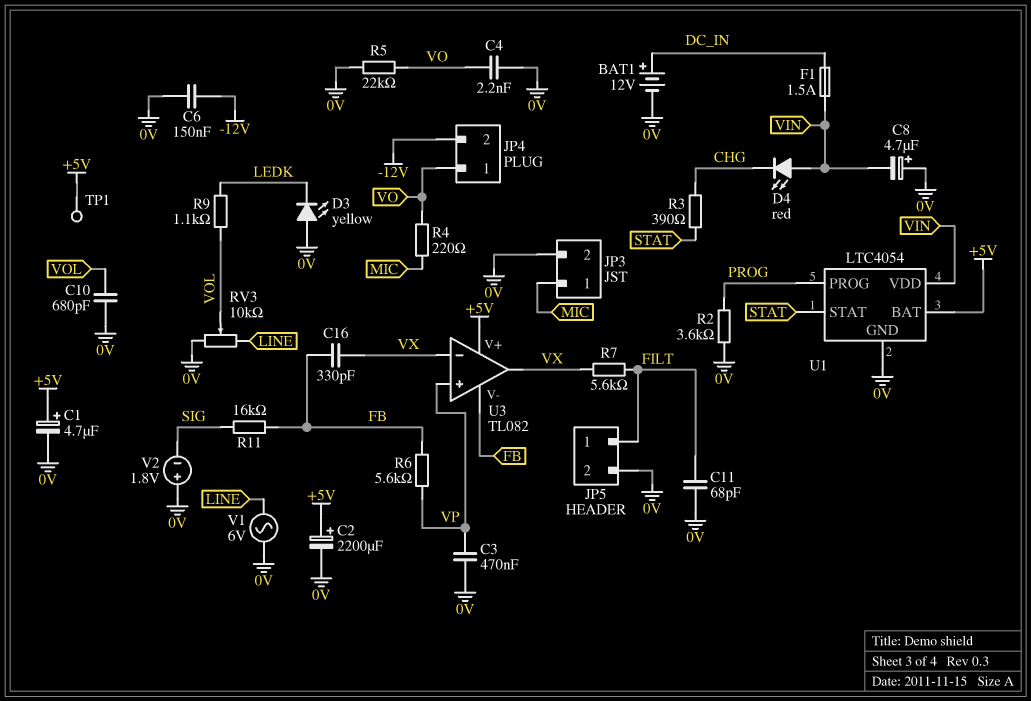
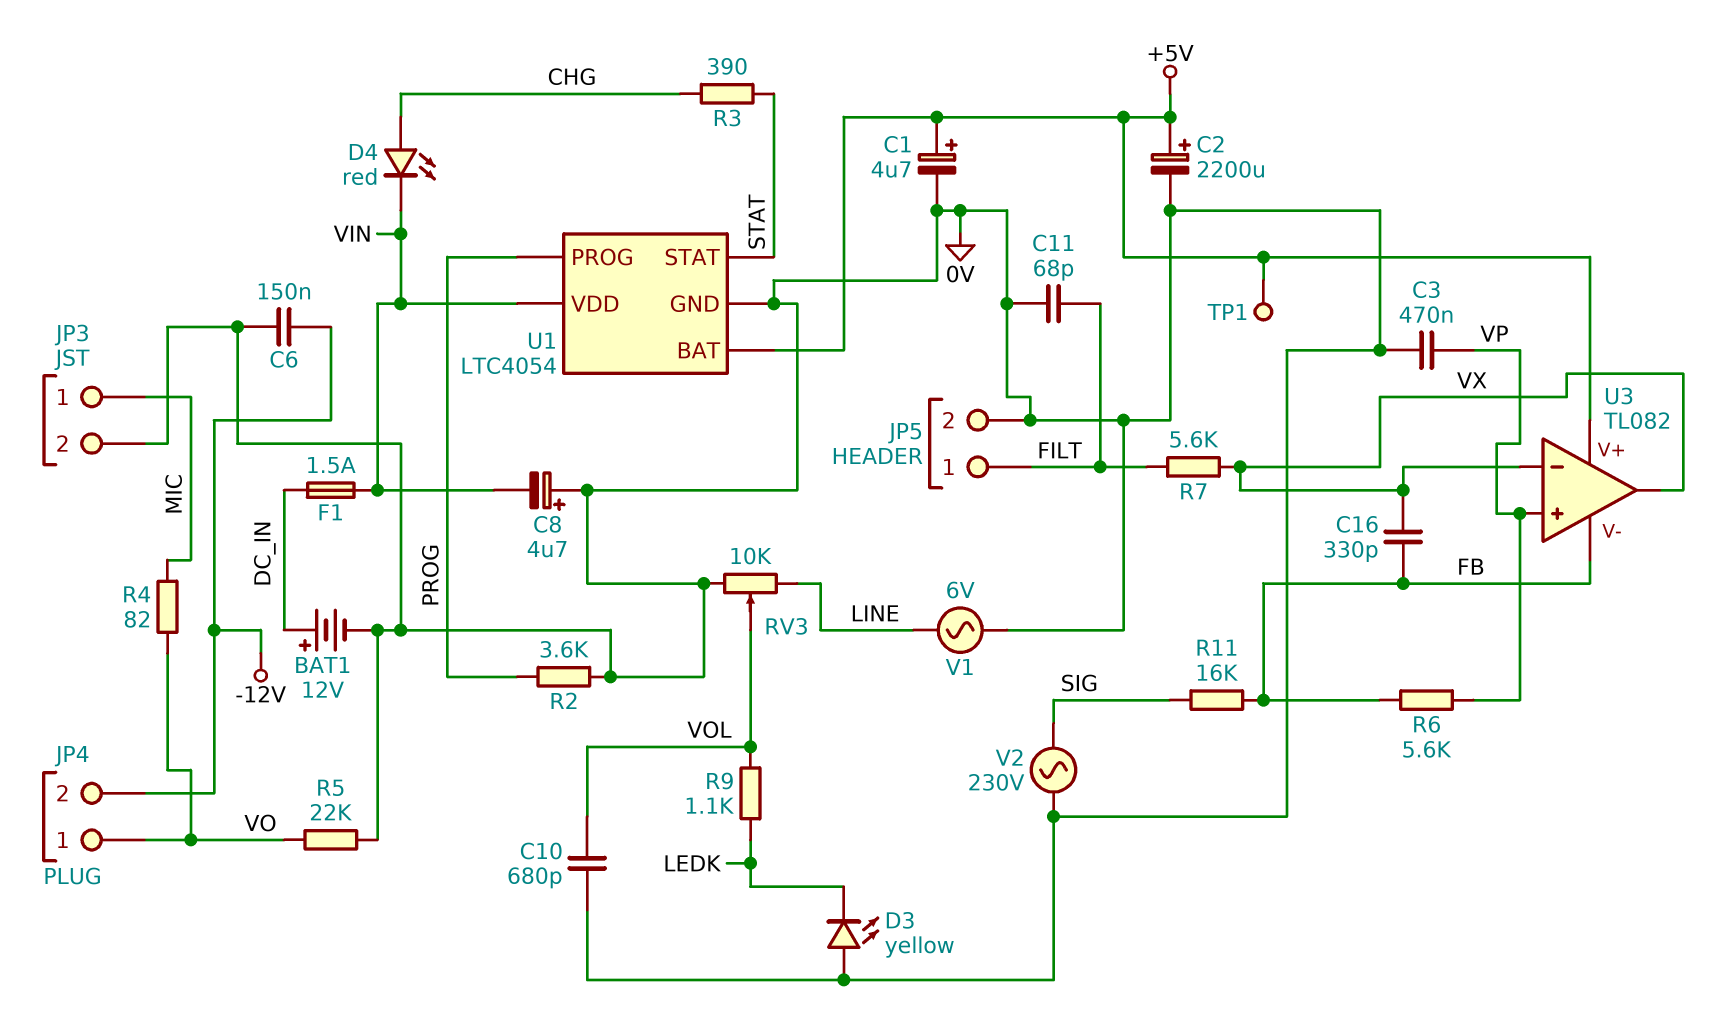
C4: 2.2nF (0V, VO) -> none
D4: LED red (A VIN, K CHG) -> LED red (A CHG, K VIN)
R4: 220 (MIC, VO) -> 82 (MIC, VO)
V2: 1.8V (plus 0V, minus SIG) -> AC 230V (0V, SIG)

